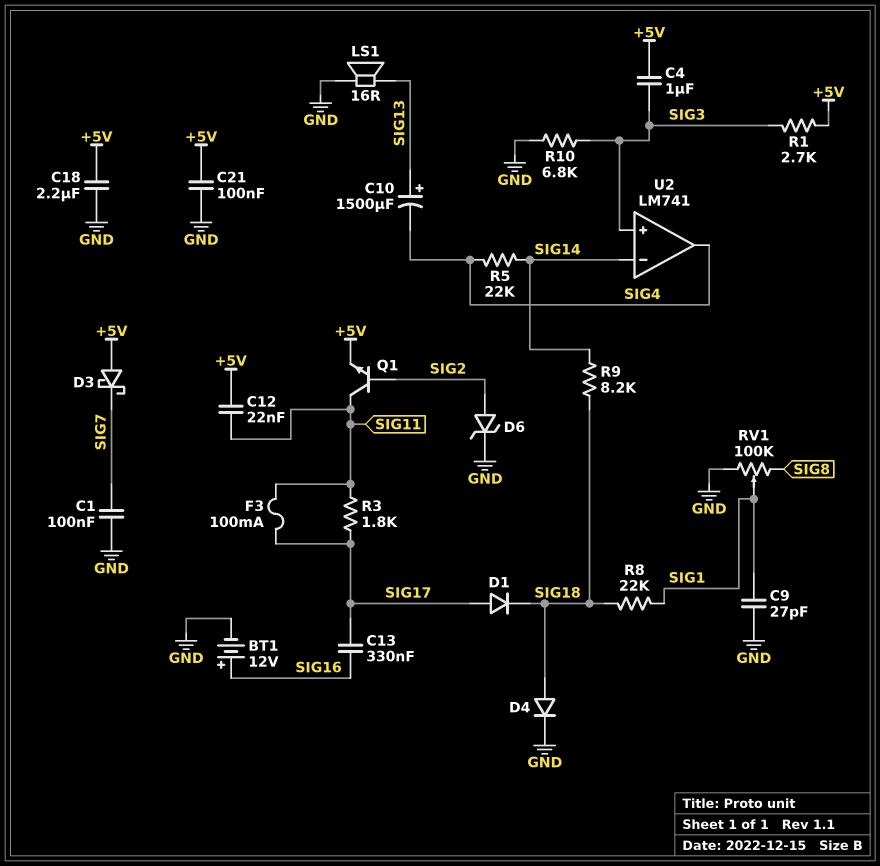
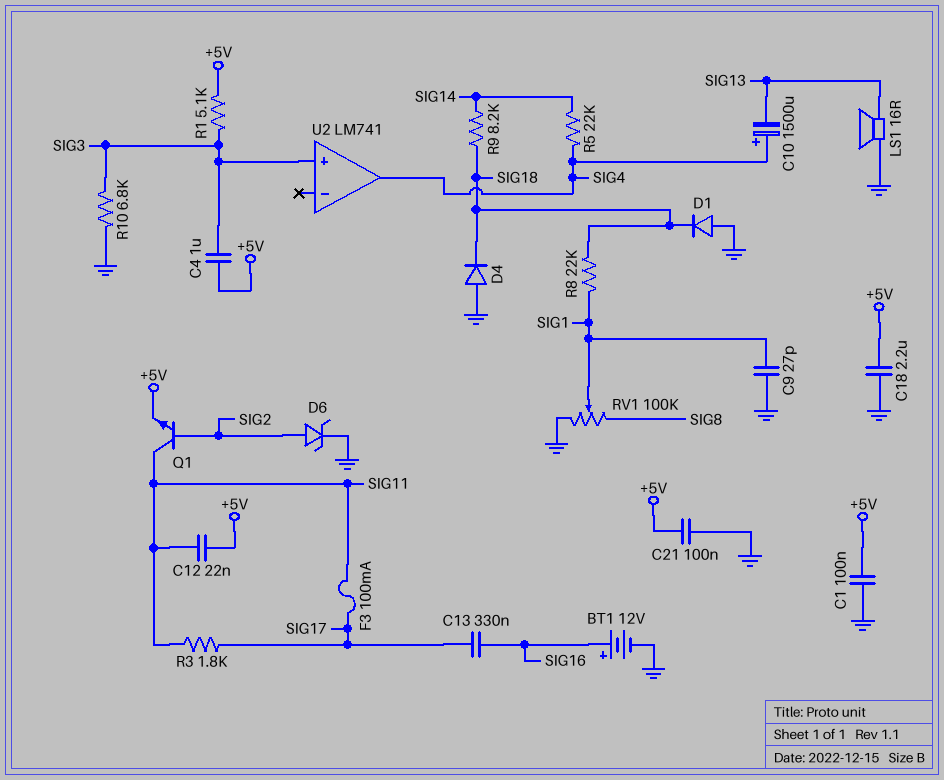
C1: 100nF (GND, SIG7) -> 100nF (+5V, GND)
C10: 1500uF (plus SIG13, minus SIG4) -> 1500uF (plus SIG4, minus SIG13)
D1: diode (A SIG17, K SIG18) -> diode (A GND, K SIG18)
D3: schottky (A +5V, K SIG7) -> none
D4: diode (A SIG18, K GND) -> diode (A GND, K SIG18)
R1: 2.7k (+5V, SIG3) -> 5.1k (+5V, SIG3)
U2 pin in-: SIG14 -> none

